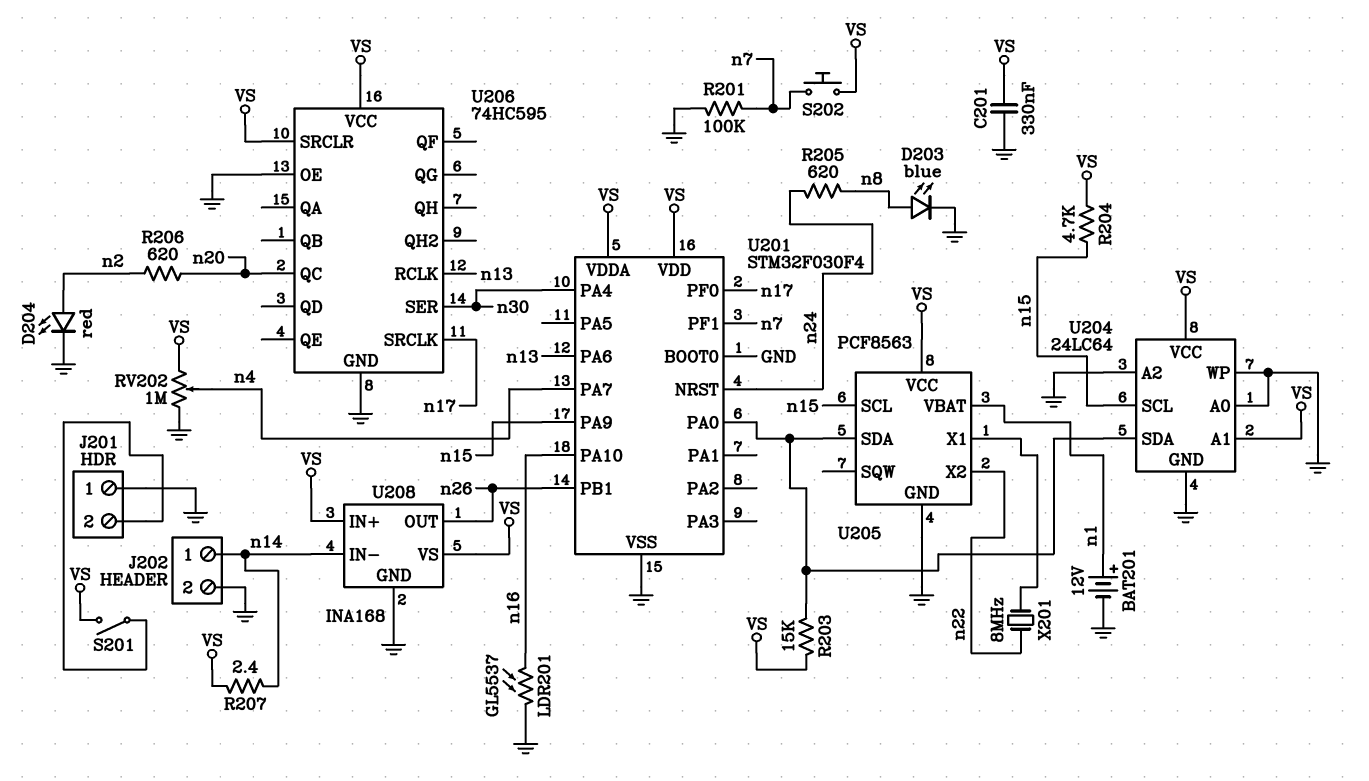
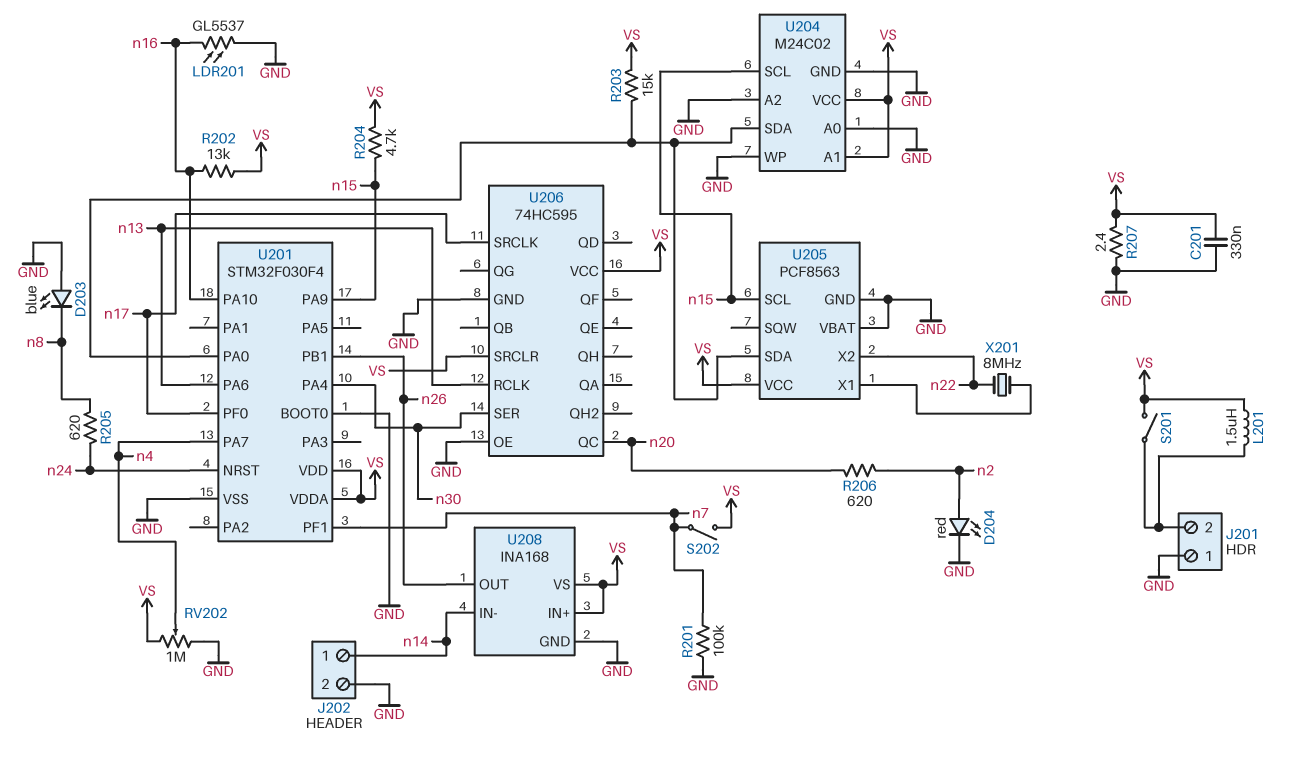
BAT201: 12V (plus n1, minus GND) -> none
D203: LED blue (A n8, K GND) -> LED blue (A GND, K n8)
L201: none -> 1.5uH (J201/2, VS)
R202: none -> 13k (VS, n16)
R207: 2.4 (VS, n14) -> 2.4 (GND, VS)
S202: button (VS, n7) -> switch (VS, n7)
U204: 24LC64 -> M24C02
U205 pin VBAT: n1 -> GND

